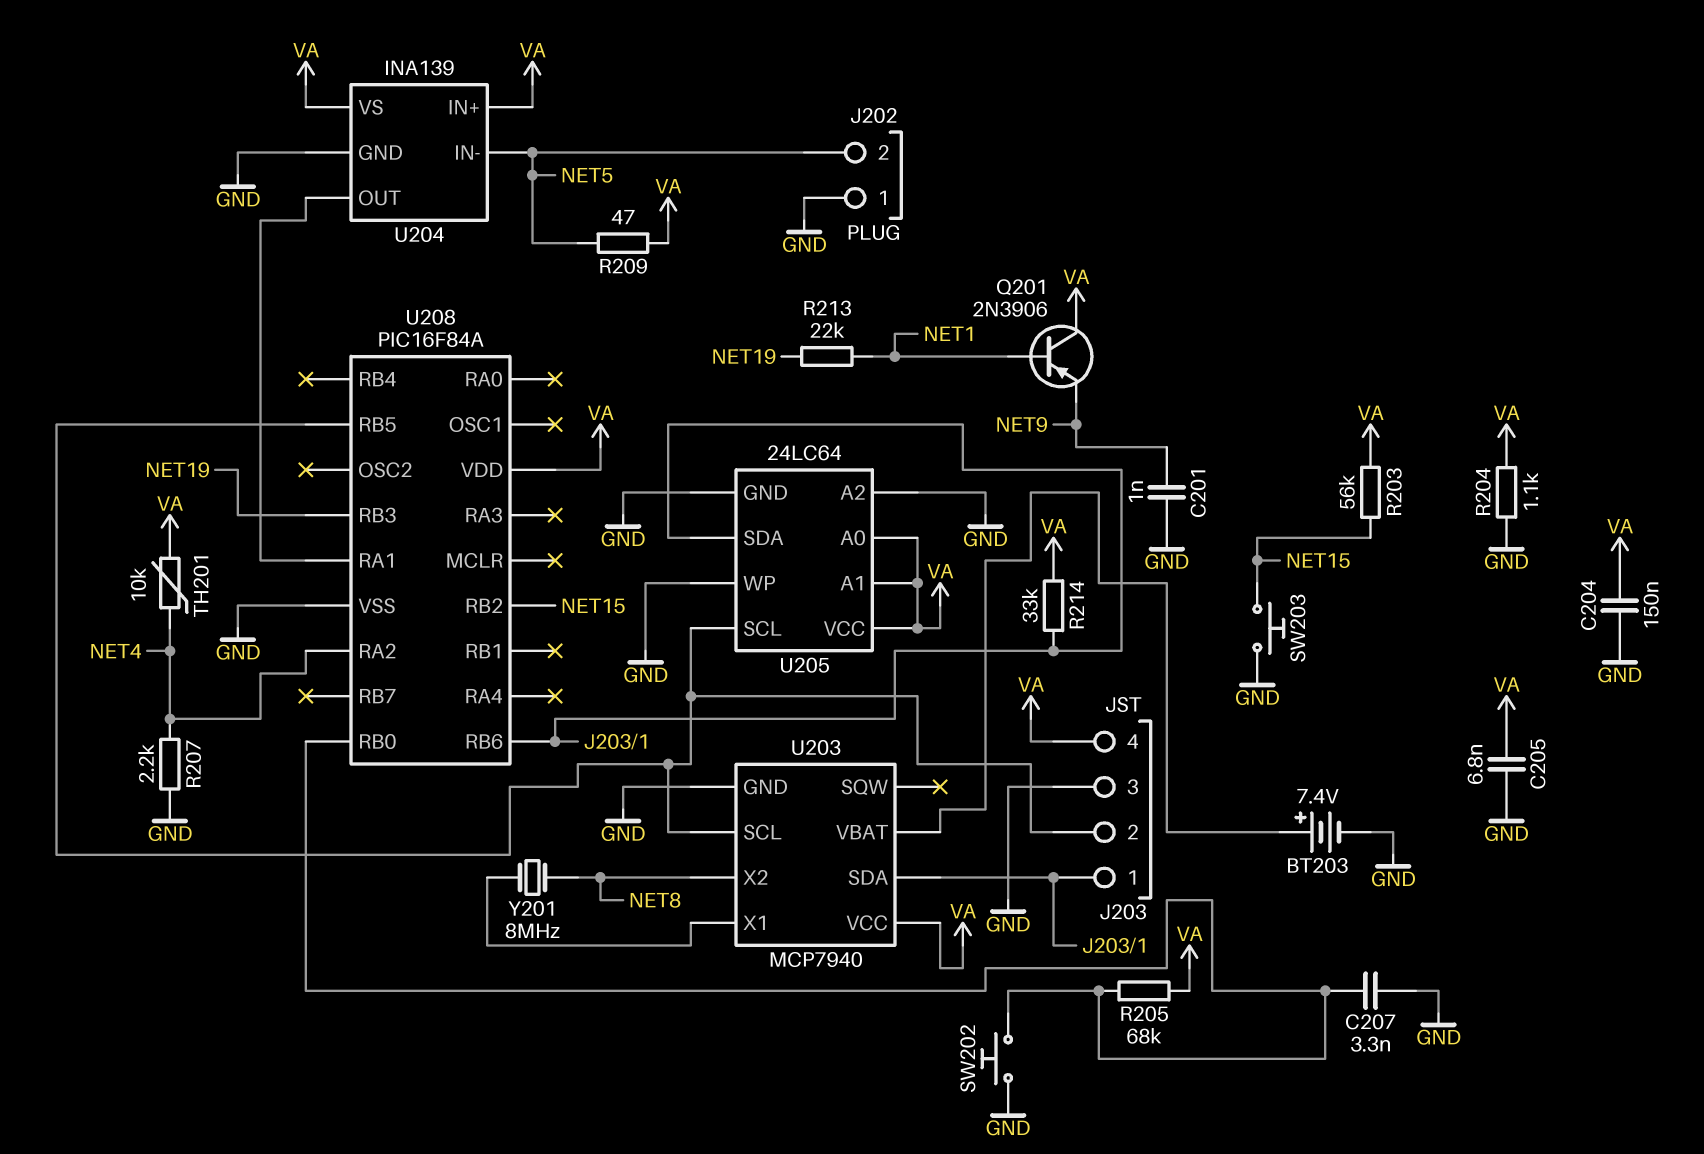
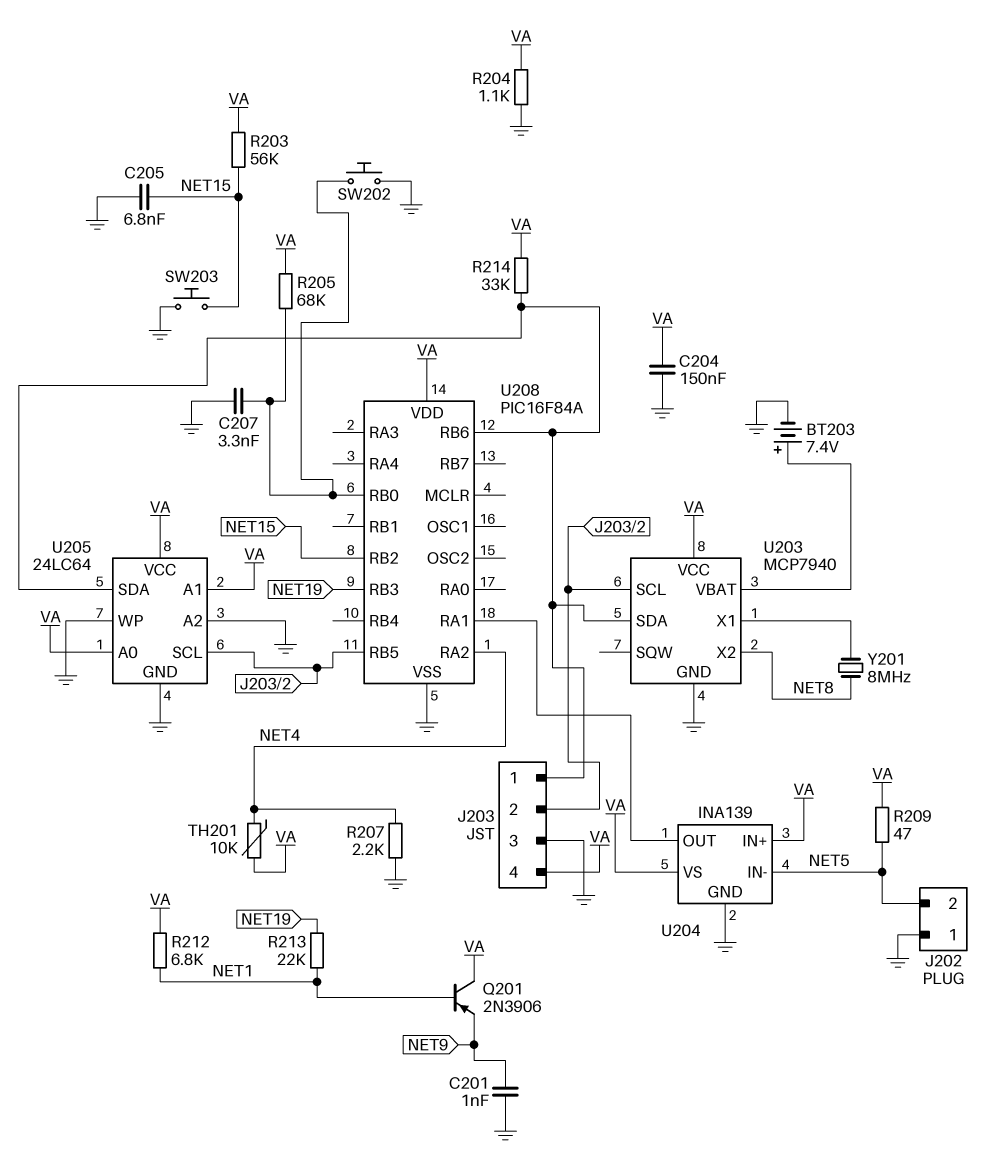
C205: 6.8nF (GND, VA) -> 6.8nF (GND, NET15)
R212: none -> 6.8k (NET1, VA)

